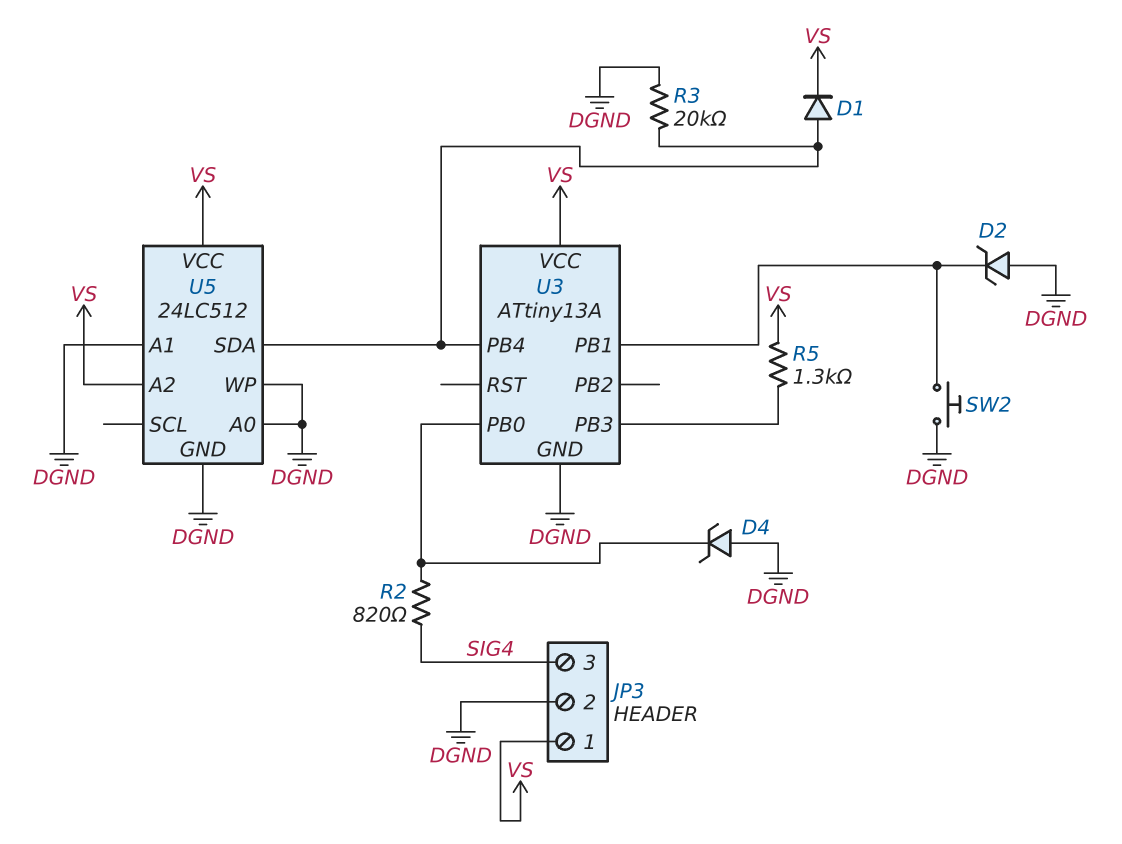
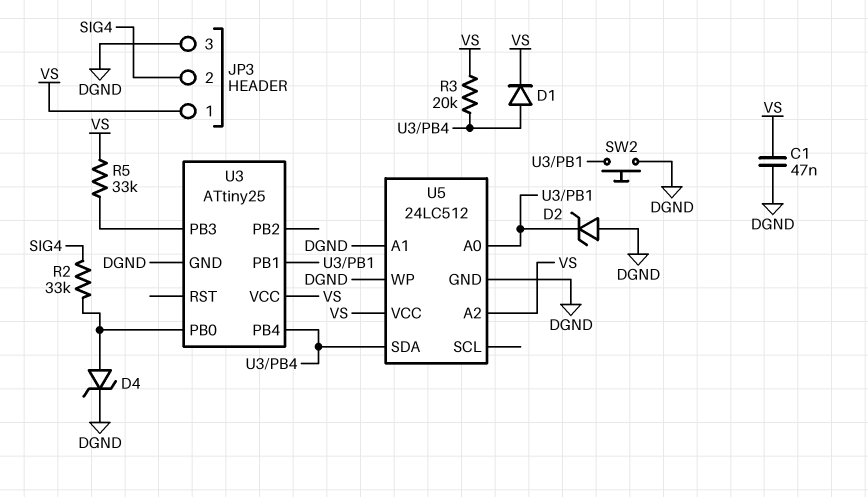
C1: none -> 47nF (DGND, VS)
D4: zener (A DGND, K U3/PB0) -> zener (A U3/PB0, K DGND)
JP3 pin 2: DGND -> SIG4
JP3 pin 3: SIG4 -> DGND
R2: 820 (SIG4, U3/PB0) -> 33k (SIG4, U3/PB0)
R3: 20k (DGND, U3/PB4) -> 20k (U3/PB4, VS)
R5: 1.3k (U3/PB3, VS) -> 33k (U3/PB3, VS)
U3: ATtiny13A -> ATtiny25
U5 pin A0: DGND -> U3/PB1

